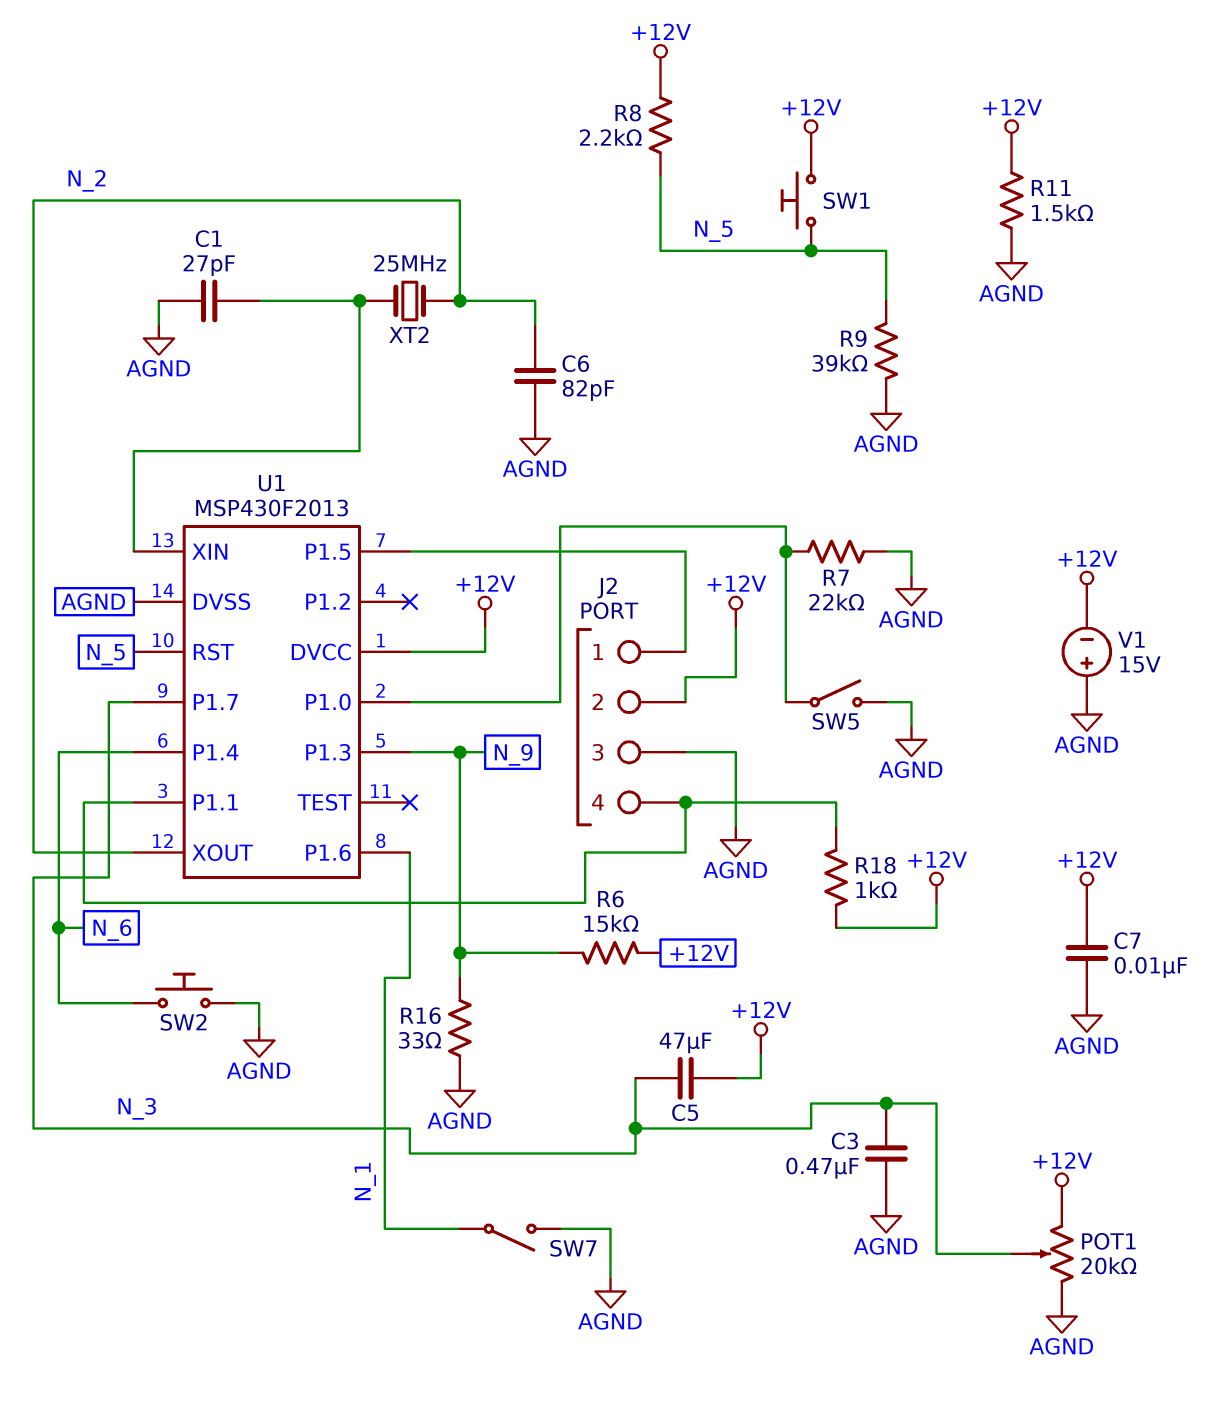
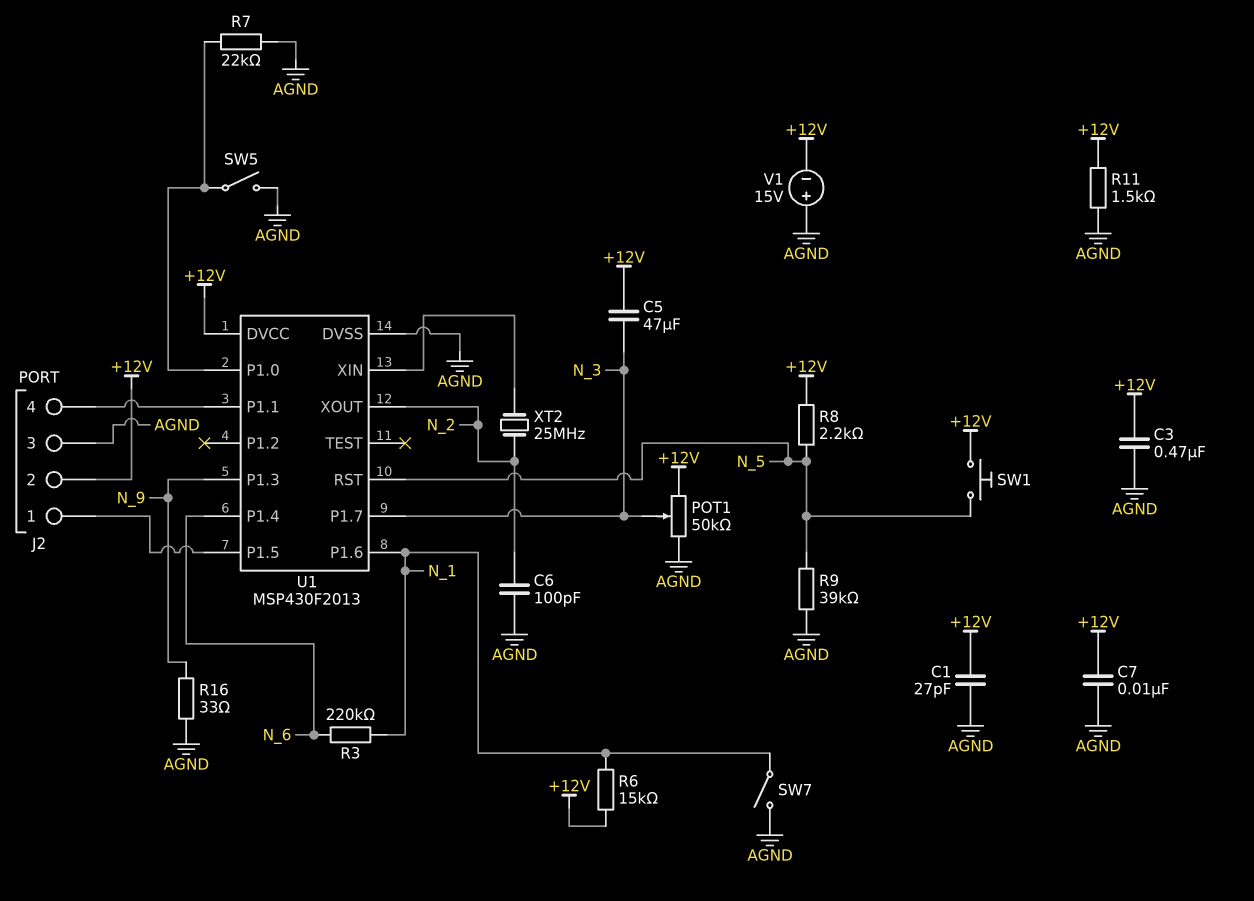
C1: 27pF (AGND, U1/XIN) -> 27pF (+12V, AGND)
C3: 470nF (AGND, N_3) -> 470nF (+12V, AGND)
C6: 82pF (AGND, N_2) -> 100pF (AGND, N_2)
POT1: 20k (+12V, AGND, wiper N_3) -> 50k (+12V, AGND, wiper N_3)
R3: none -> 220k (N_1, N_6)
R6: 15k (+12V, N_9) -> 15k (+12V, N_1)
R18: 1k (+12V, J2/4) -> none
SW2: button (AGND, N_6) -> none

